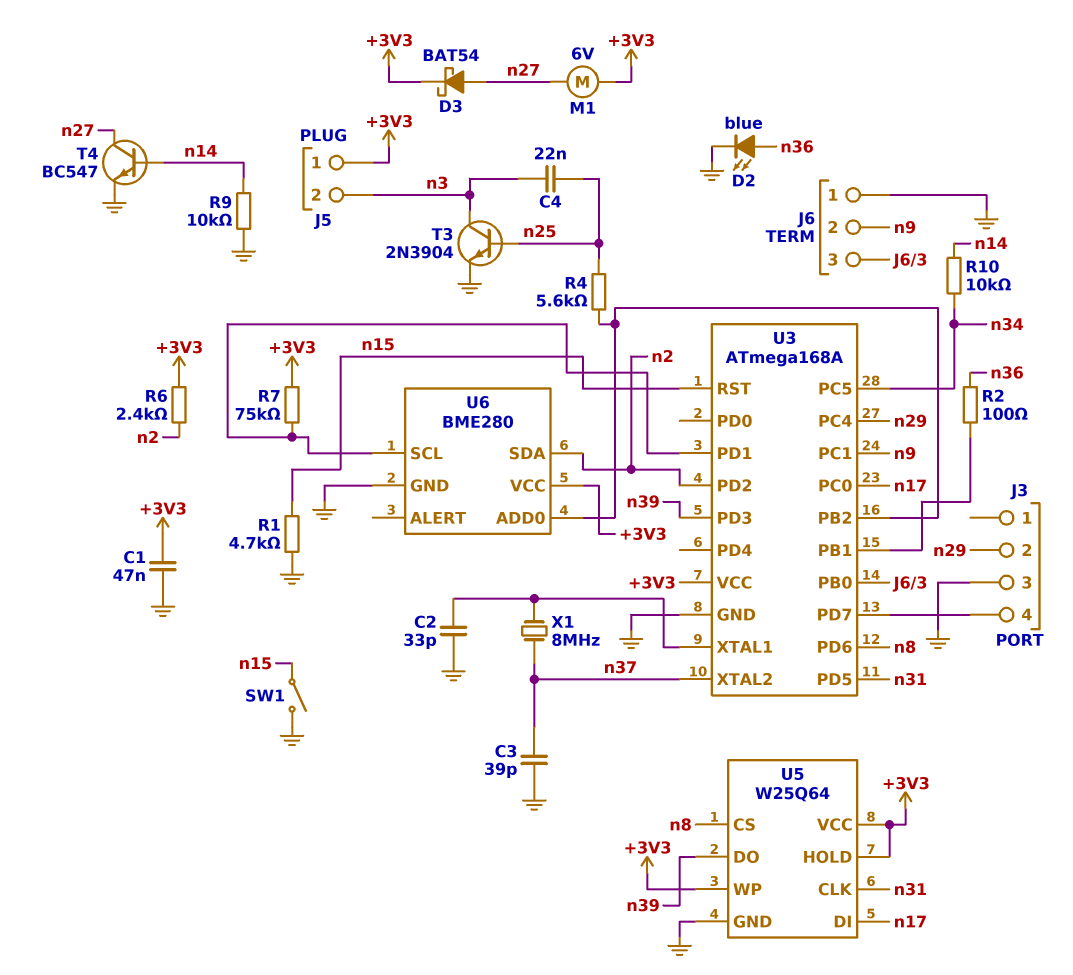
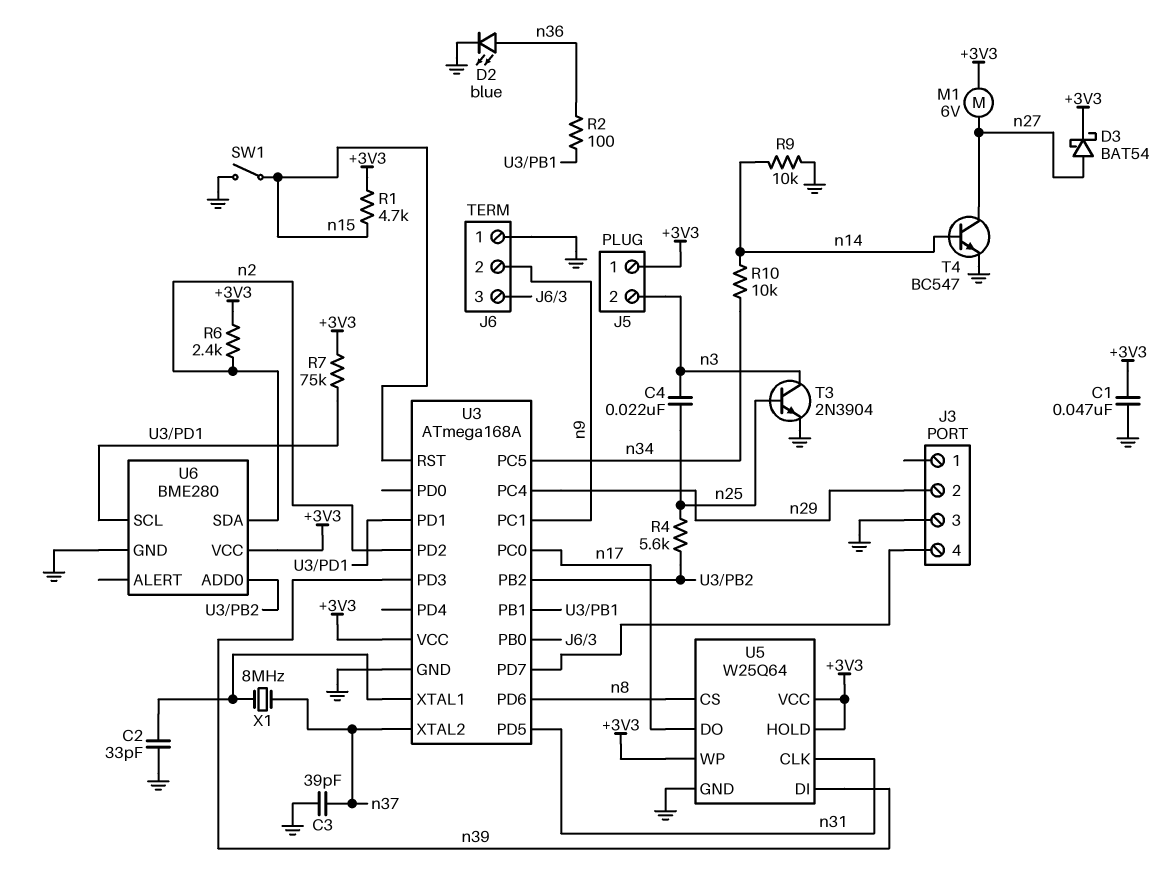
R1: 4.7k (GND, n15) -> 4.7k (+3V3, n15)
U5 pin DI: n17 -> n39
U5 pin DO: n39 -> n17

